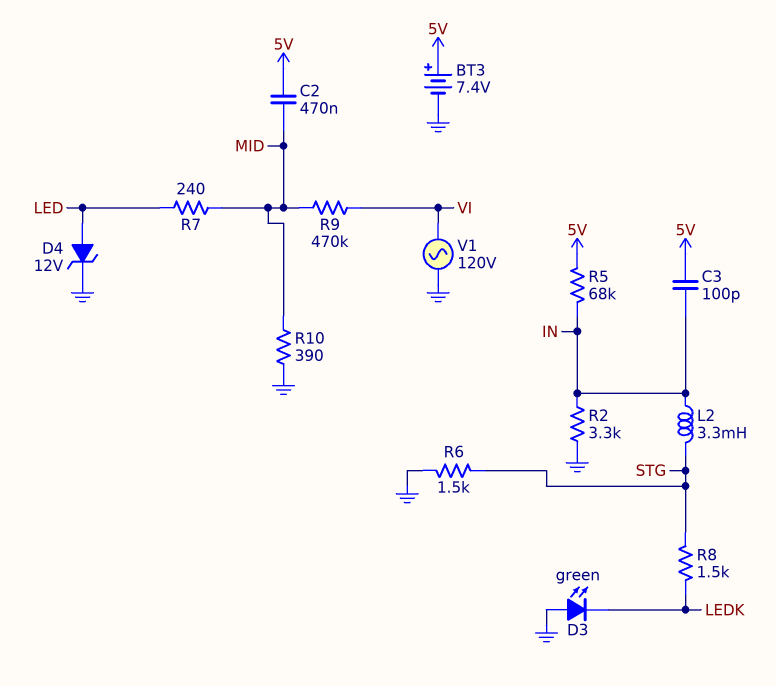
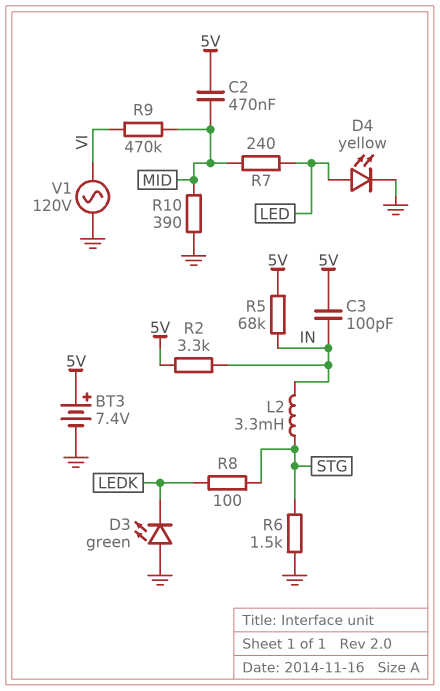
D4: zener 12V (A LED, K GND) -> LED yellow (A LED, K GND)
R2: 3.3k (GND, IN) -> 3.3k (5V, IN)
R8: 1.5k (LEDK, STG) -> 100 (LEDK, STG)

